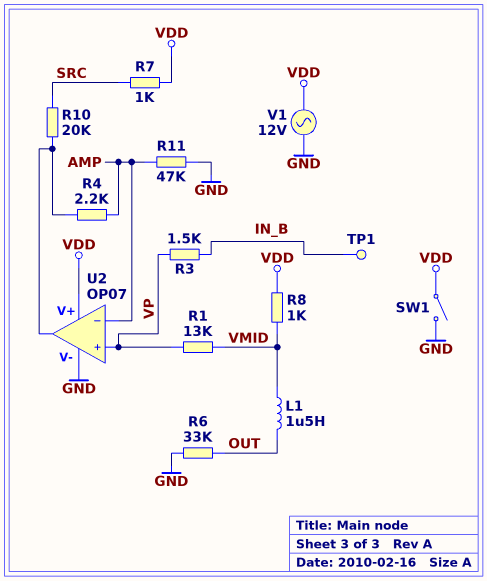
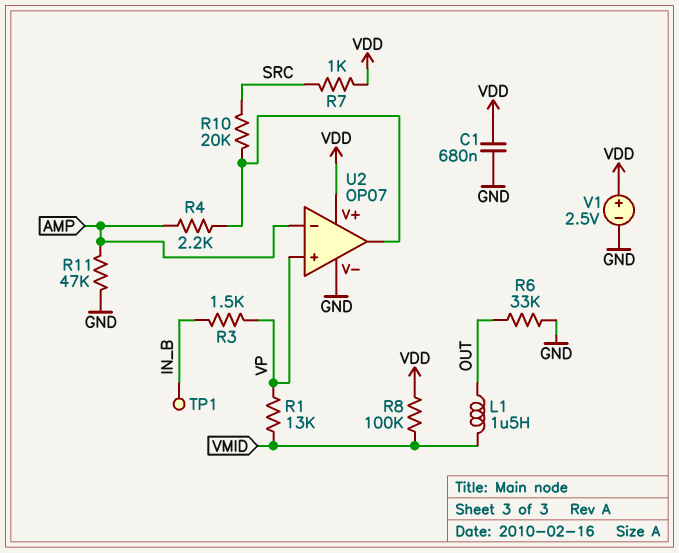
C1: none -> 680nF (GND, VDD)
R8: 1k (VDD, VMID) -> 100k (VDD, VMID)
SW1: switch (GND, VDD) -> none
V1: AC 12V (GND, VDD) -> 2.5V (plus VDD, minus GND)

